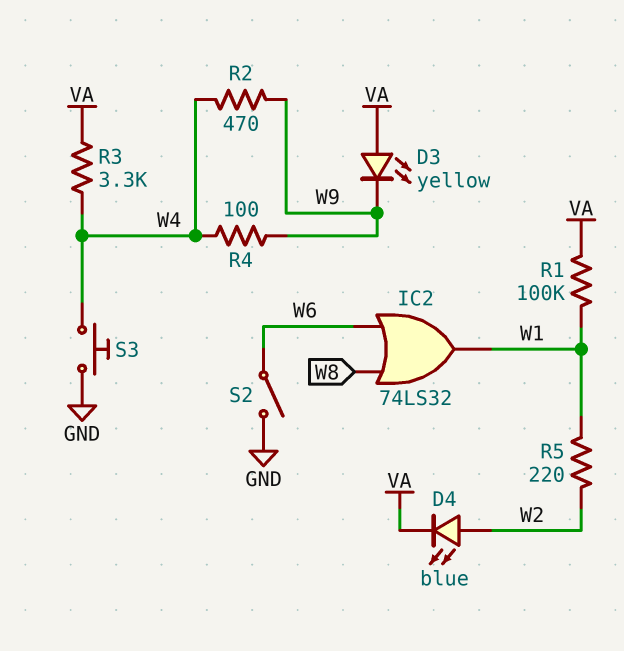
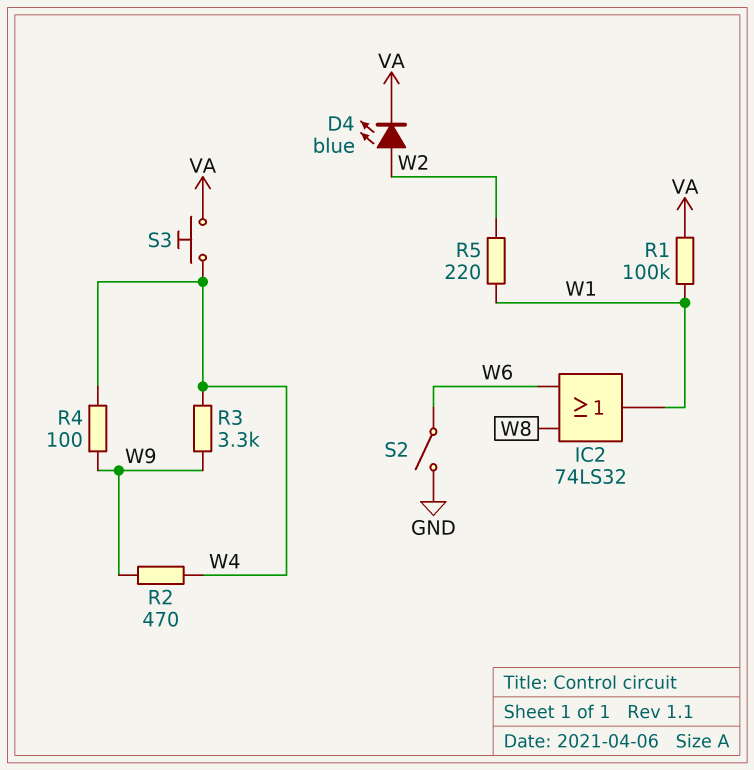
D3: LED yellow (A VA, K W9) -> none
R3: 3.3k (VA, W4) -> 3.3k (W4, W9)
S3: button (GND, W4) -> button (VA, W4)

